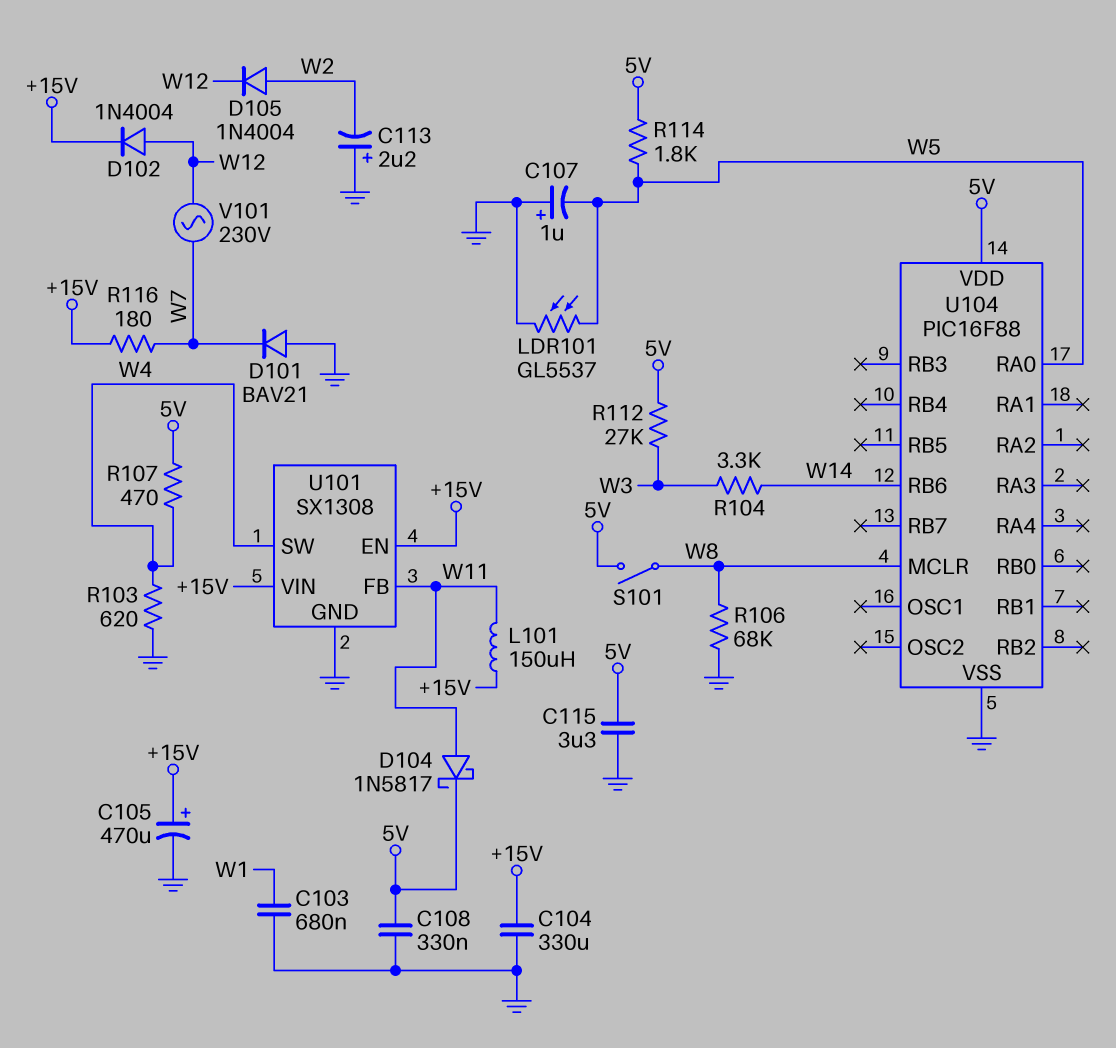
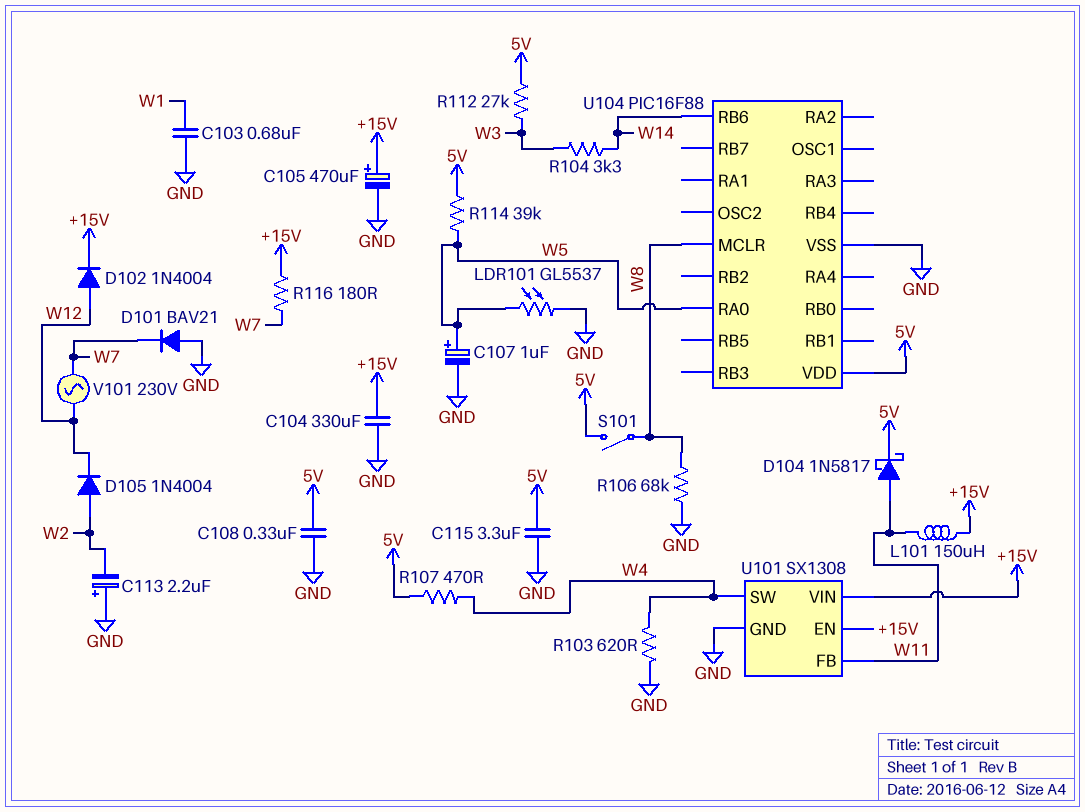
C107: 1uF (plus GND, minus W5) -> 1uF (plus W5, minus GND)
R114: 1.8k (5V, W5) -> 39k (5V, W5)

